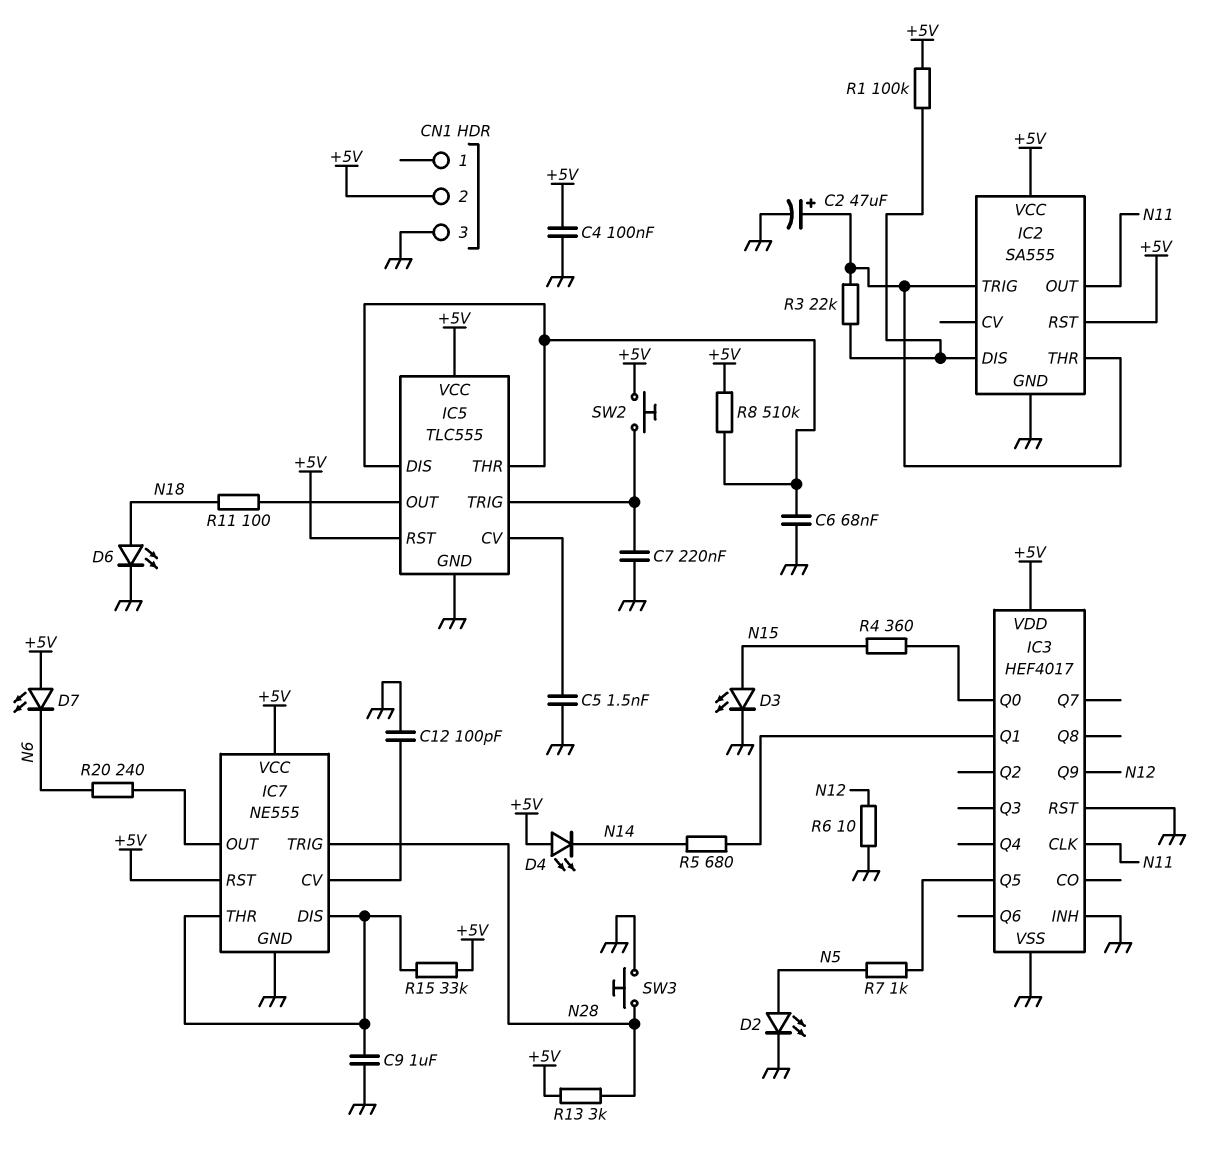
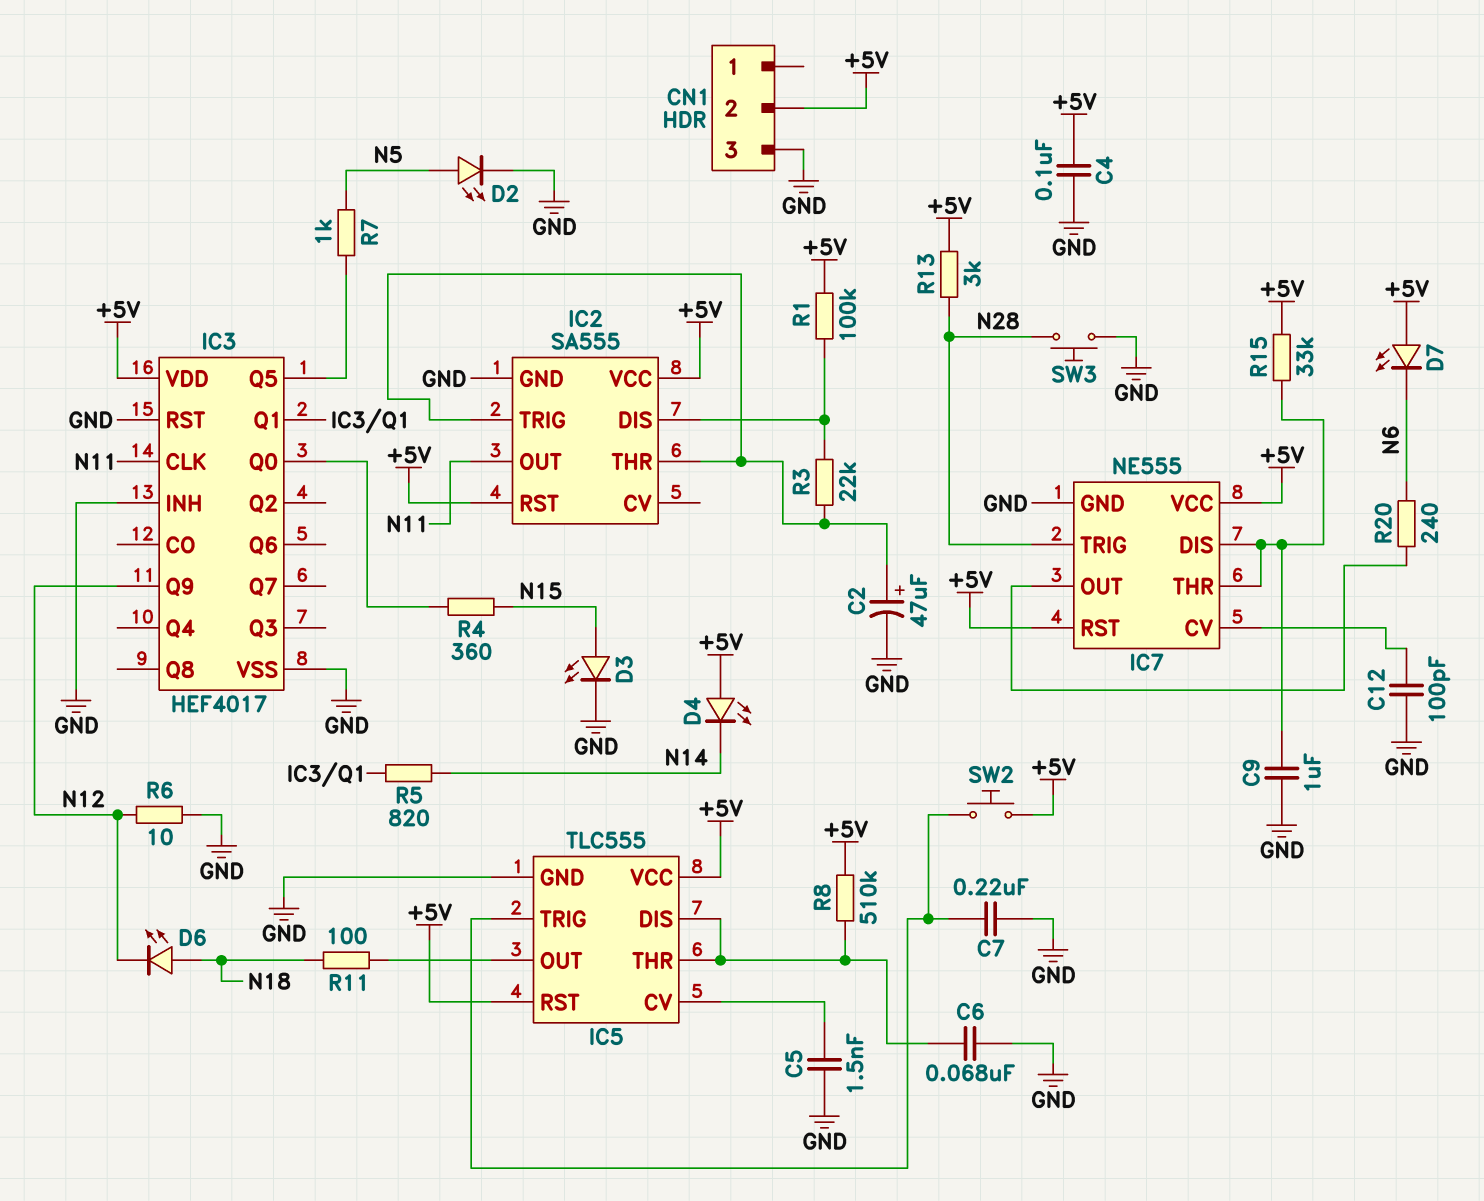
D6: LED (A N18, K GND) -> LED (A N18, K N12)
R5: 680 (IC3/Q1, N14) -> 820 (IC3/Q1, N14)

